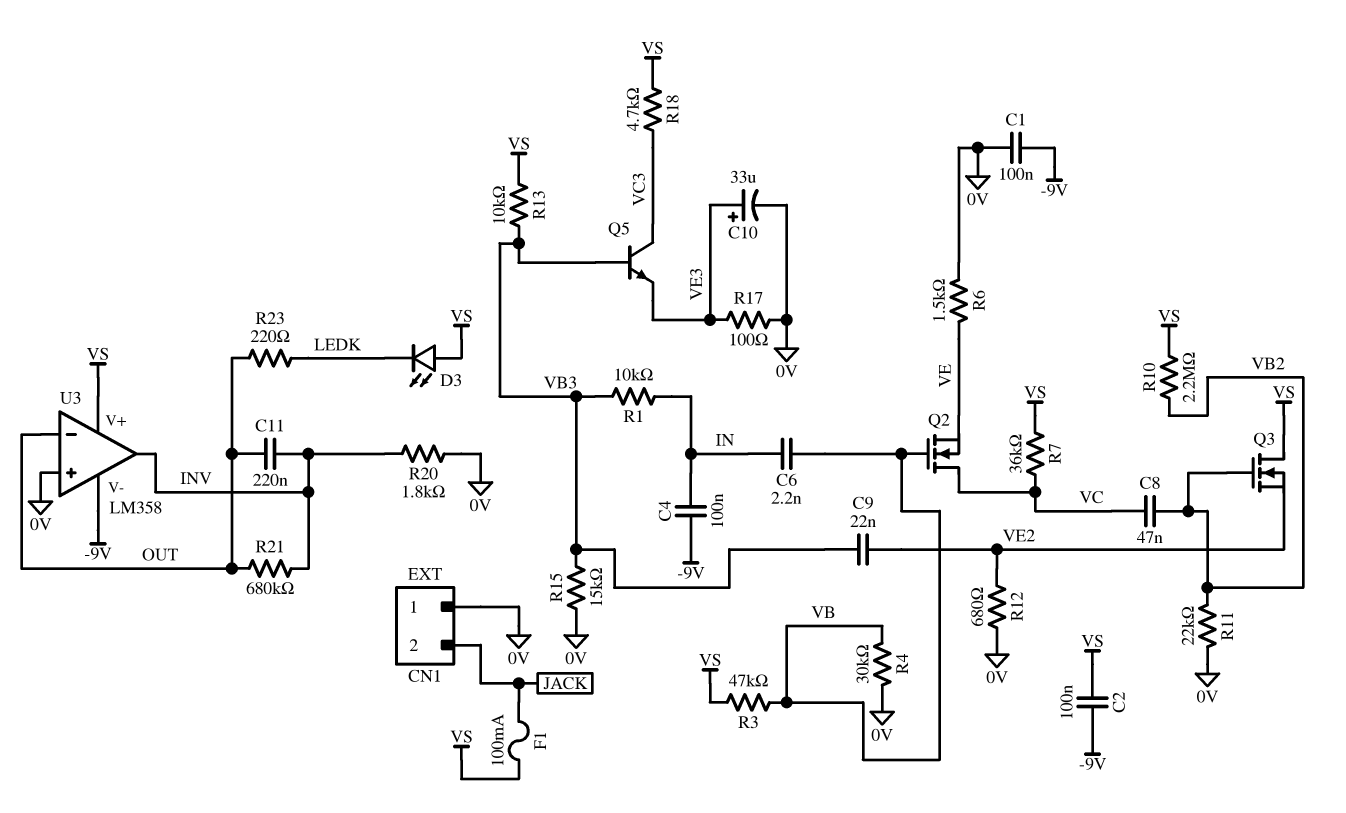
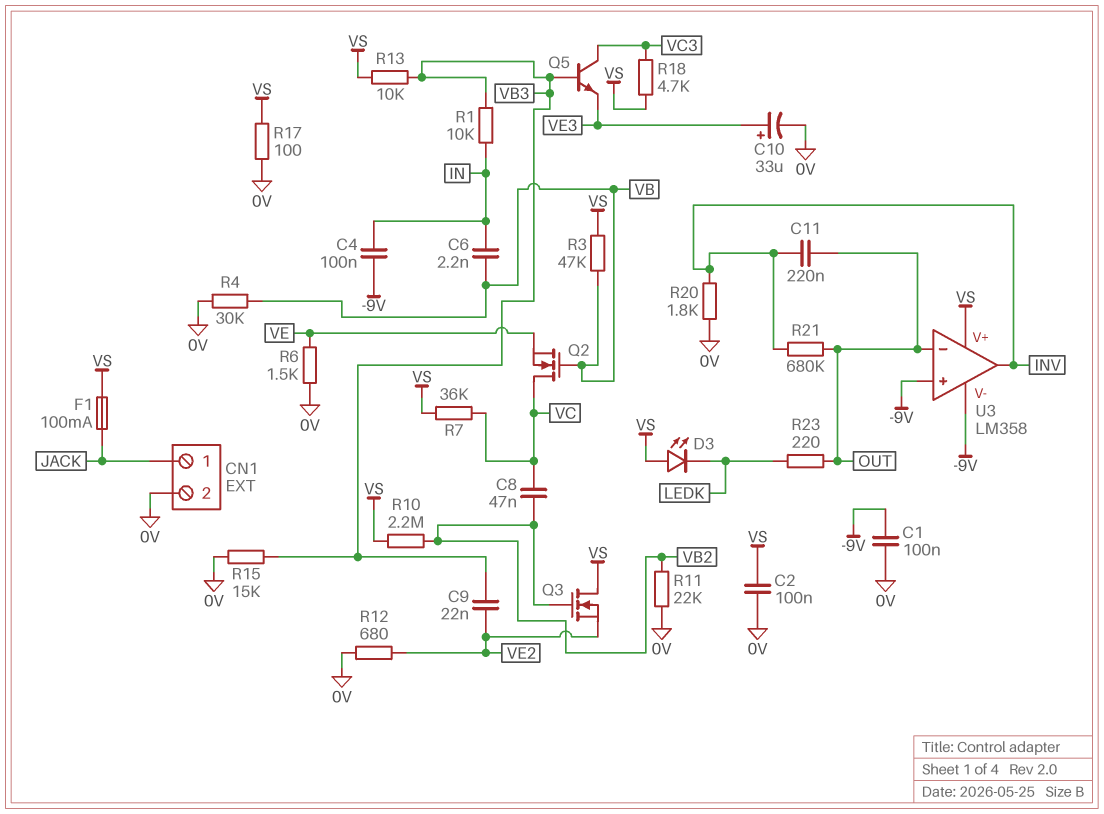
C2: 100nF (-9V, VS) -> 100nF (0V, VS)
CN1 pin 1: 0V -> JACK
CN1 pin 2: JACK -> 0V
R17: 100 (0V, VE3) -> 100 (0V, VS)
U3 pin in+: 0V -> -9V

